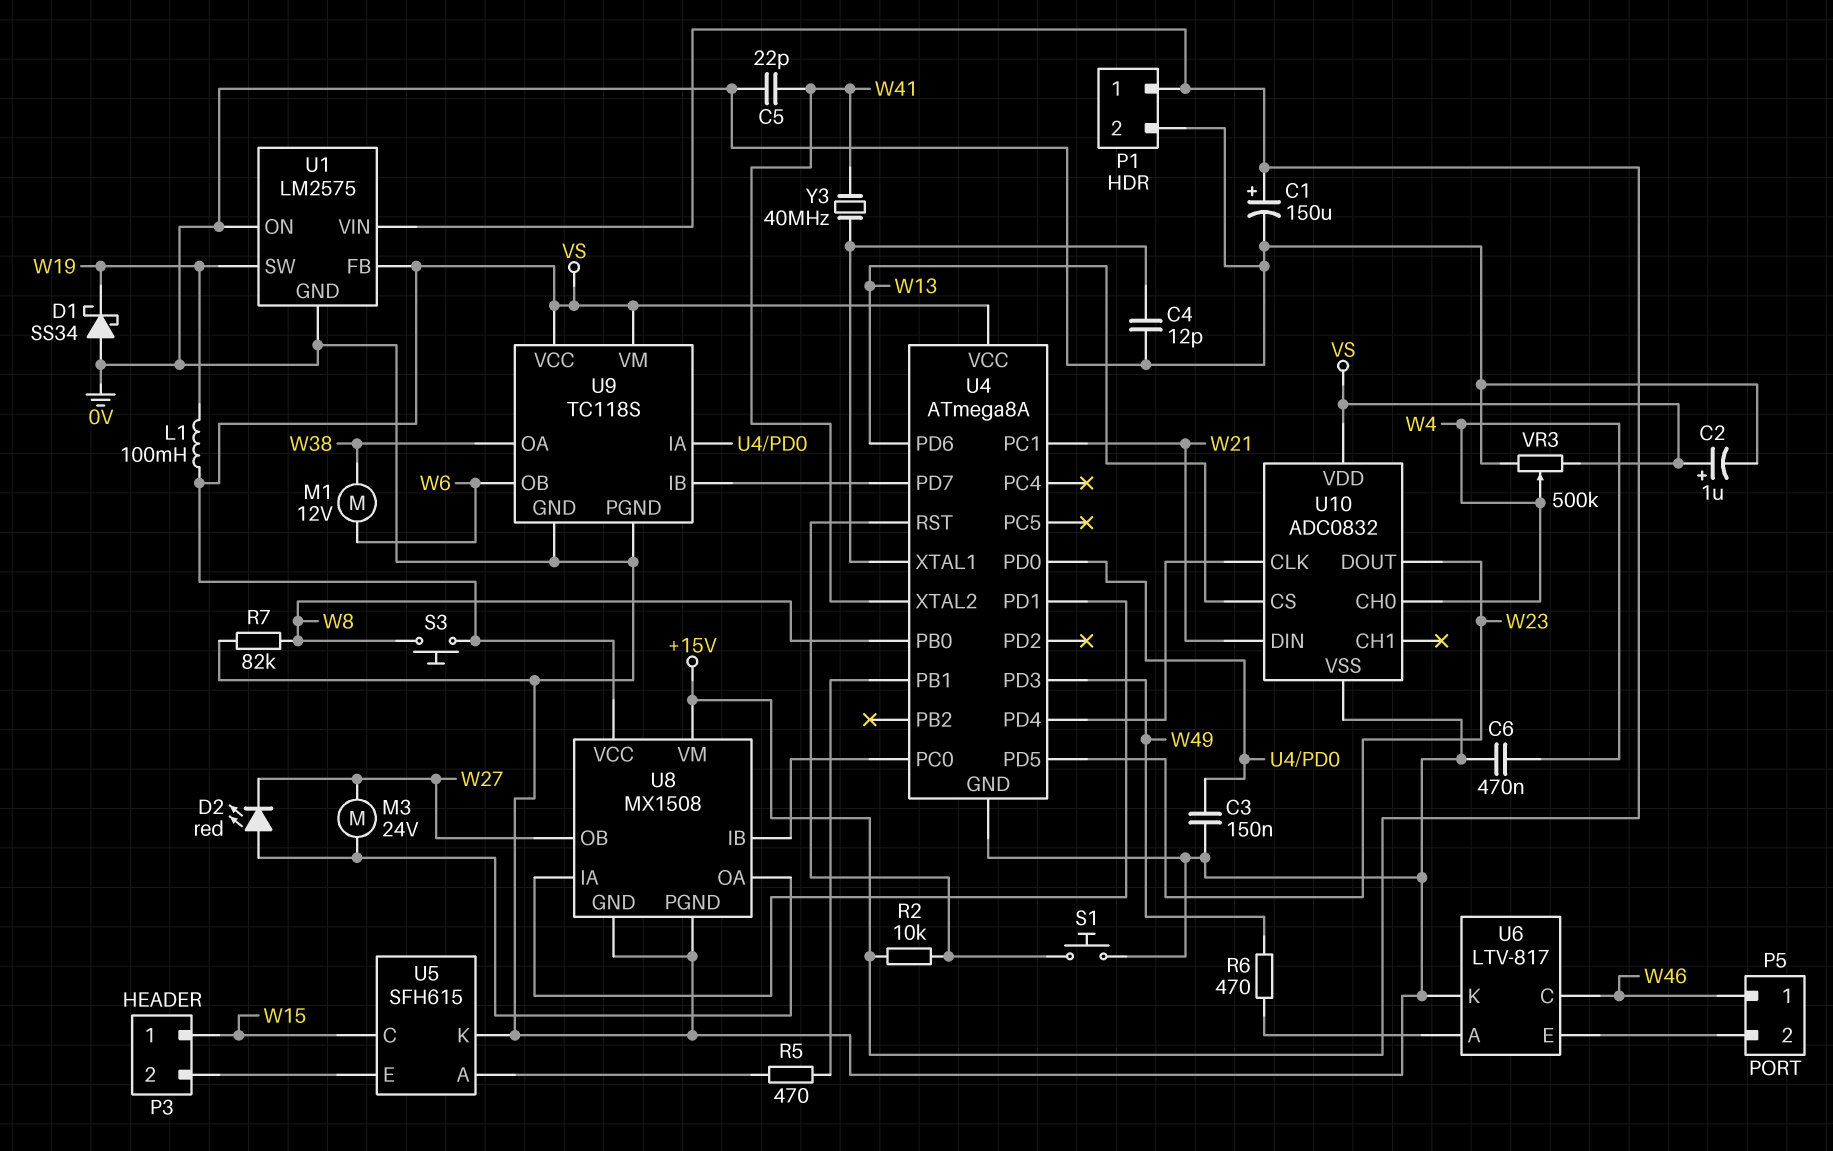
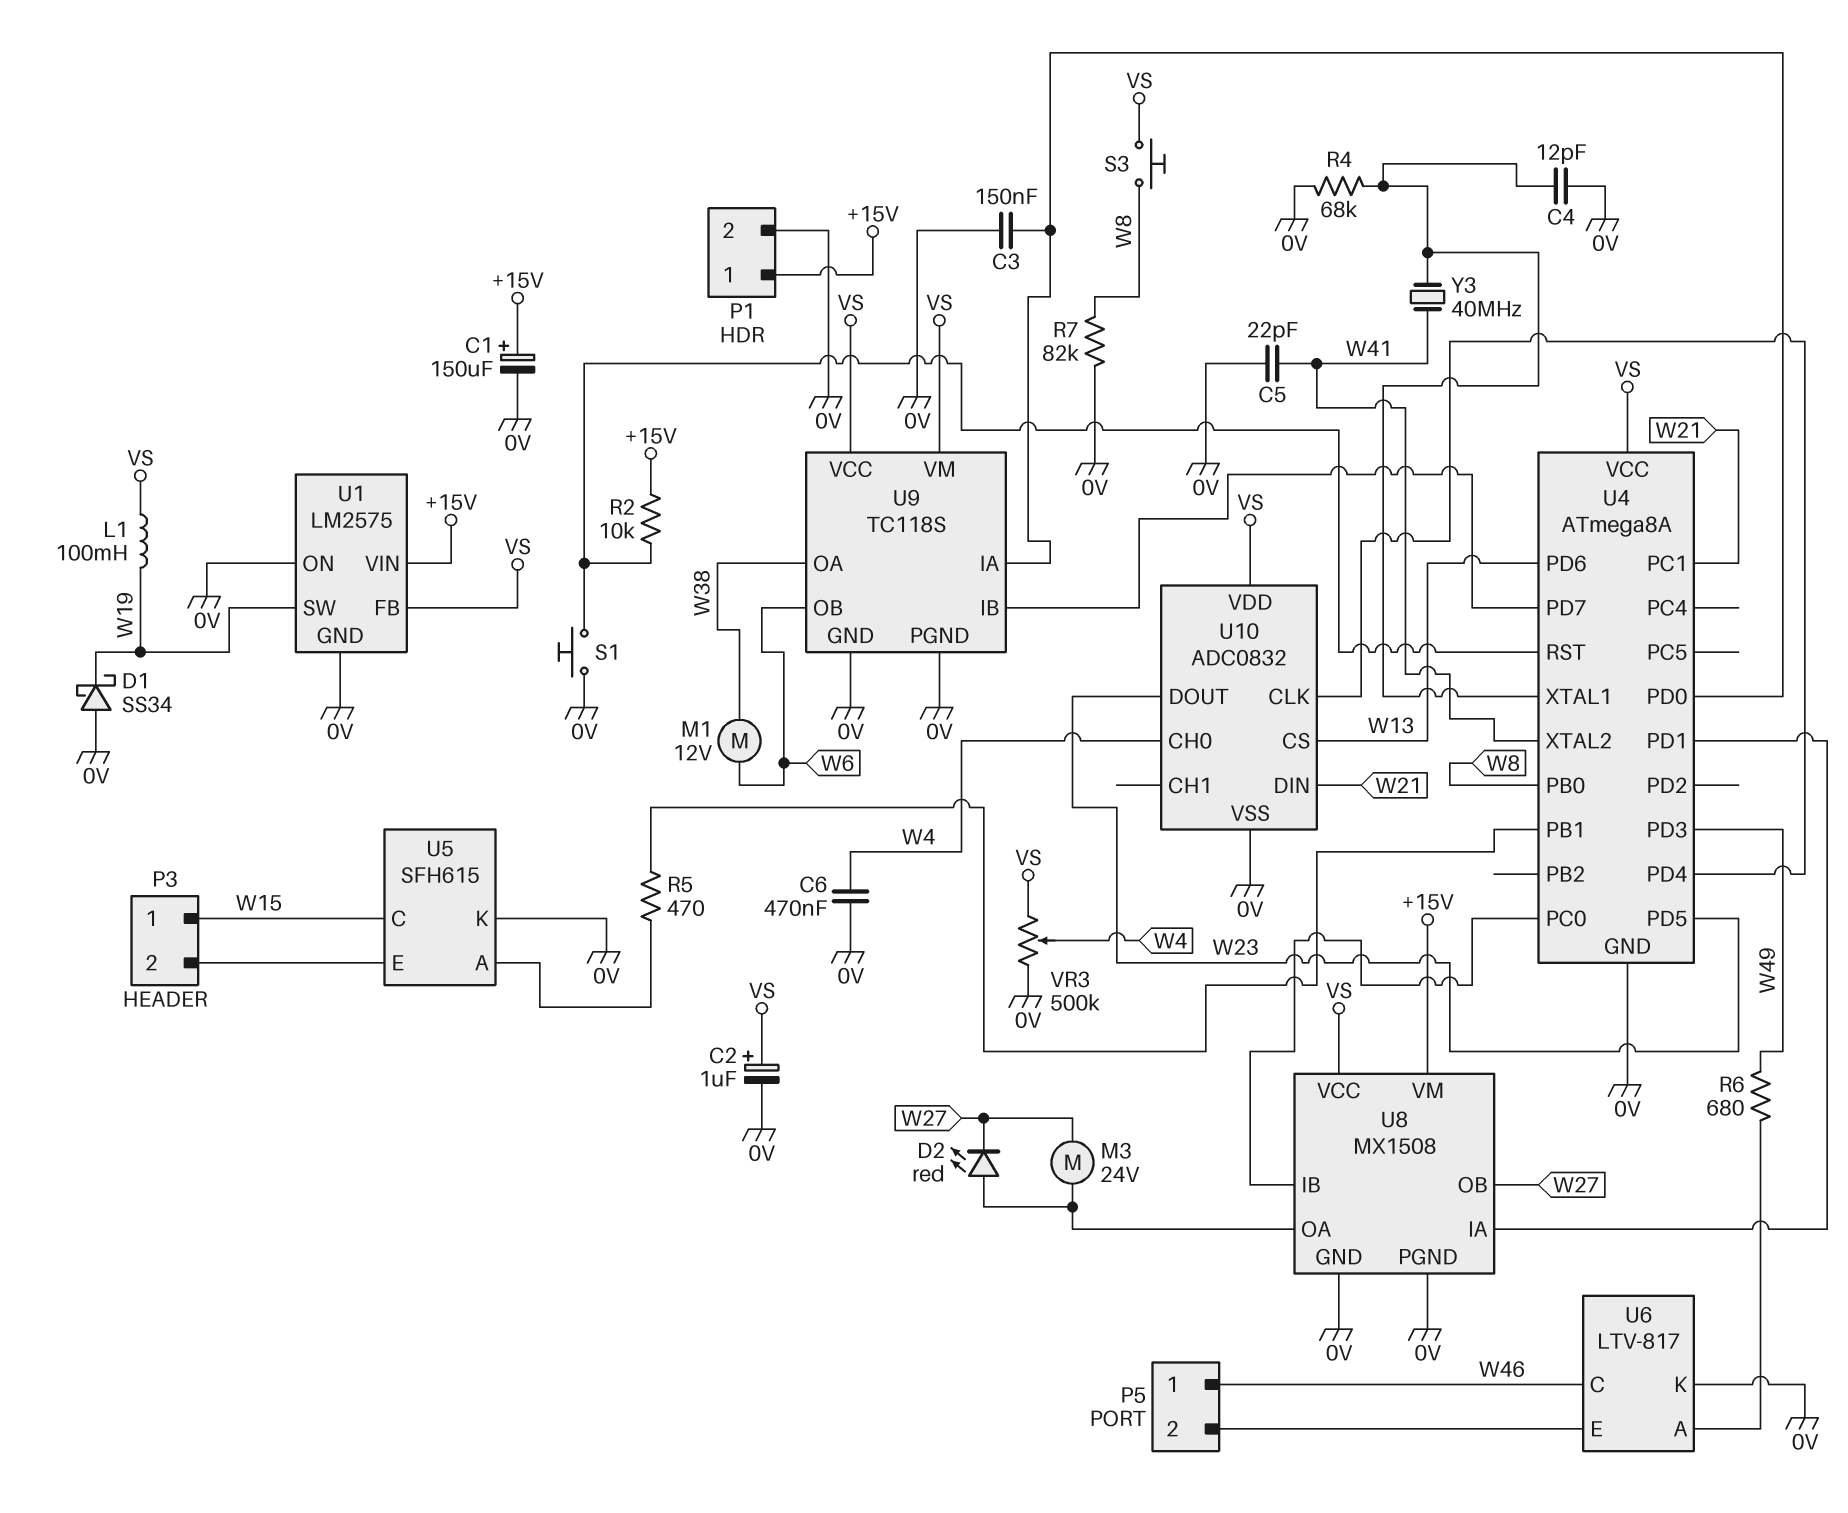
R4: none -> 68k (0V, U4/XTAL1)
R6: 470 (U6/A, W49) -> 680 (U6/A, W49)

